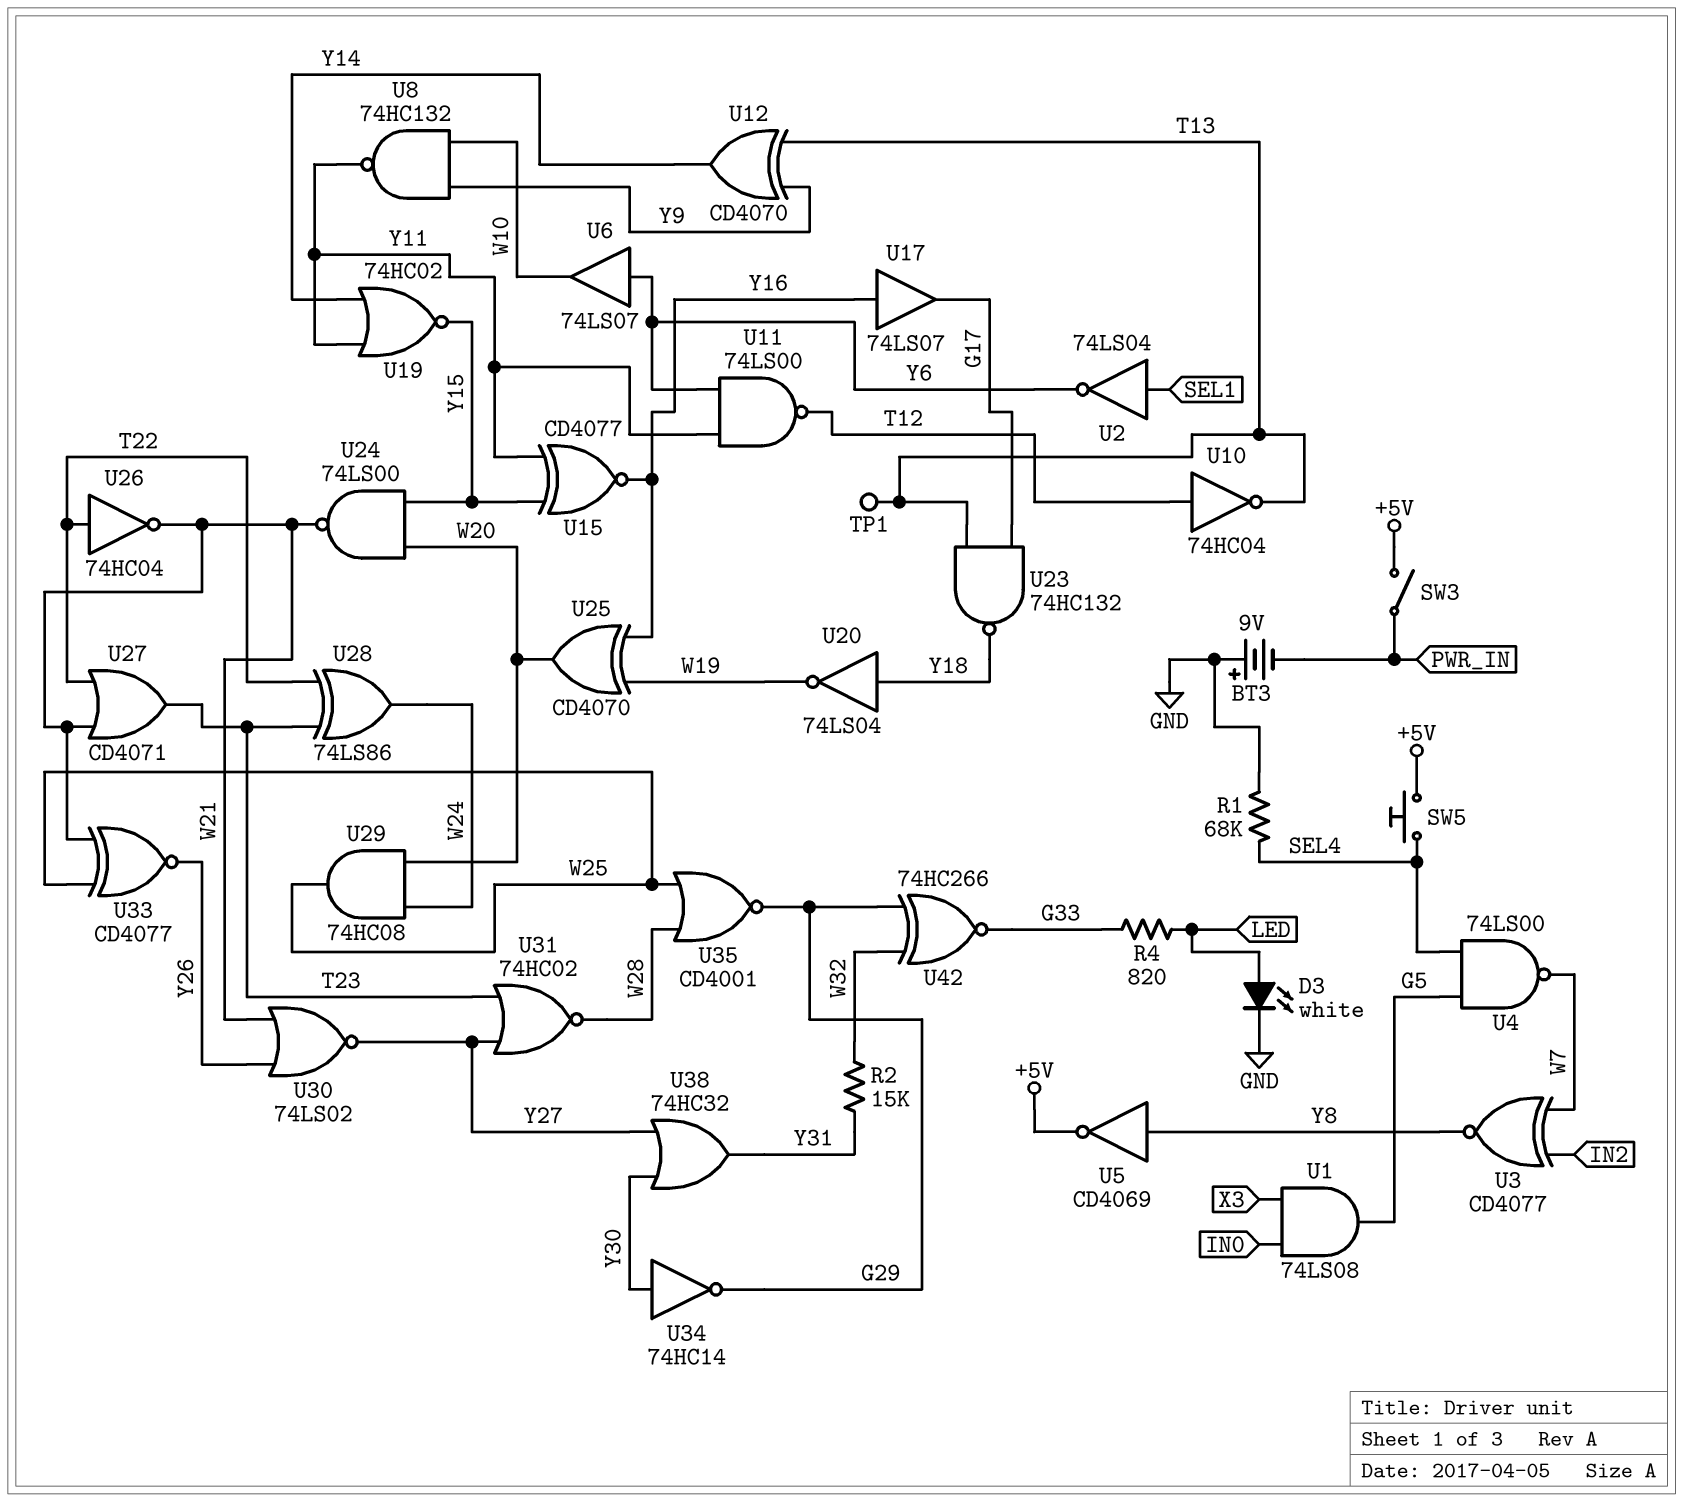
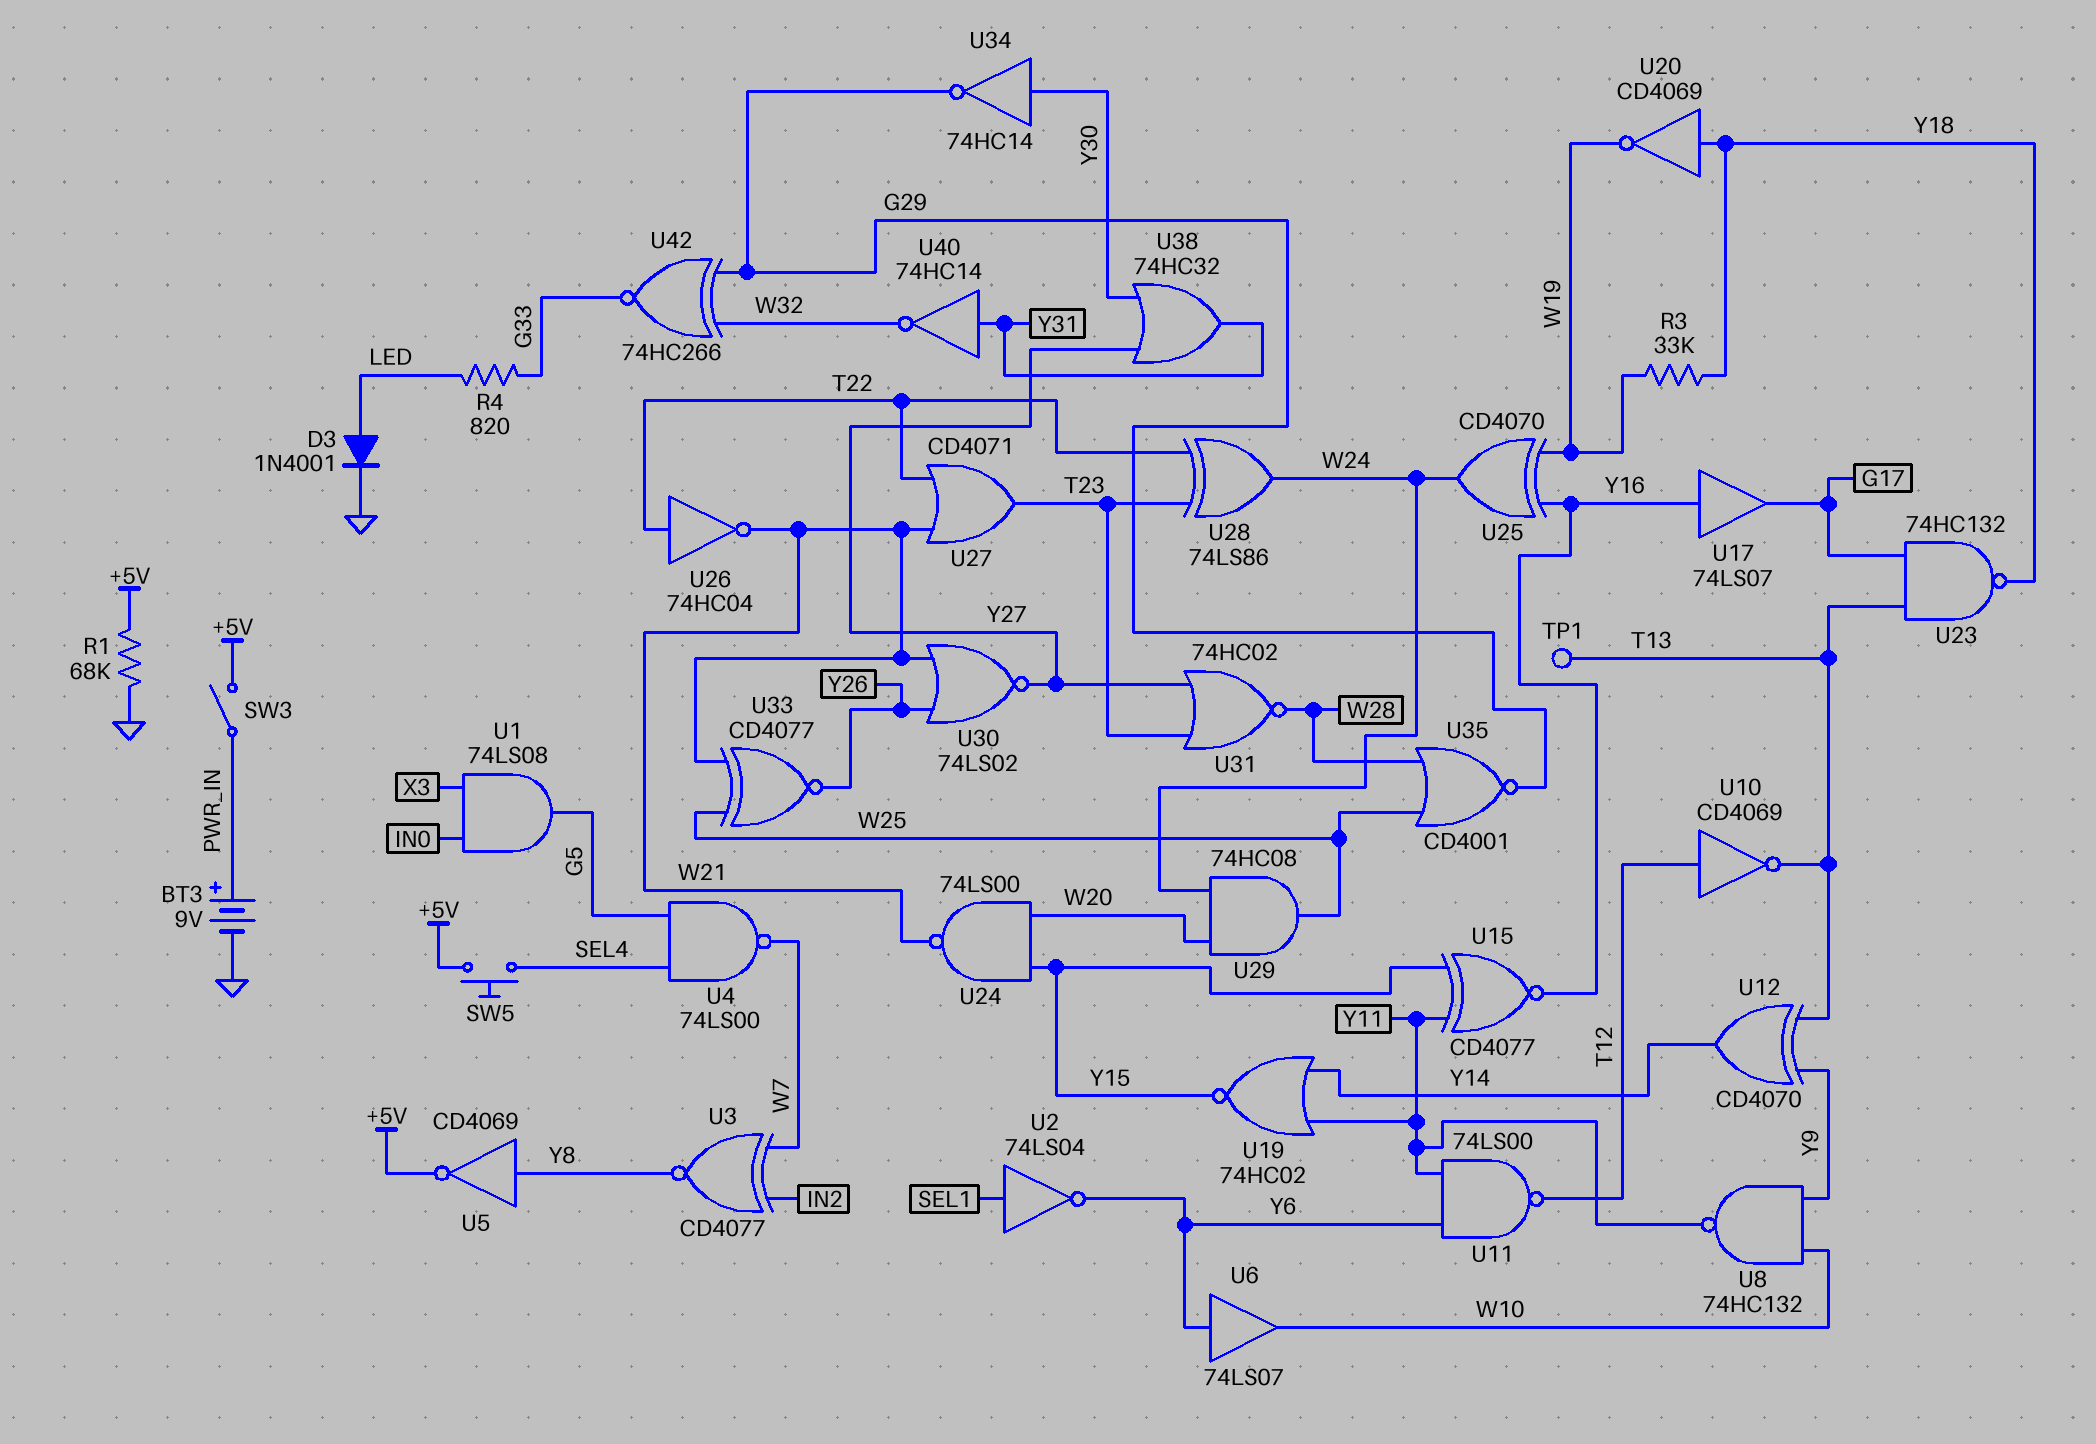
BT3: 9V (plus GND, minus PWR_IN) -> 9V (plus PWR_IN, minus GND)
D3: LED white (A LED, K GND) -> diode 1N4001 (A LED, K GND)
R1: 68k (GND, SEL4) -> 68k (+5V, GND)
R2: 15k (W32, Y31) -> none
R3: none -> 33k (W19, Y18)
U10: NOT 74HC04 (in T12, out T13) -> NOT CD4069 (in T12, out T13)
U20: NOT 74LS04 (in Y18, out W19) -> NOT CD4069 (in Y18, out W19)
U25: XOR CD4070 (in W19, in Y16, out W20) -> XOR CD4070 (in W19, in Y16, out W24)
U40: none -> NOT 74HC14 (in Y31, out W32)

